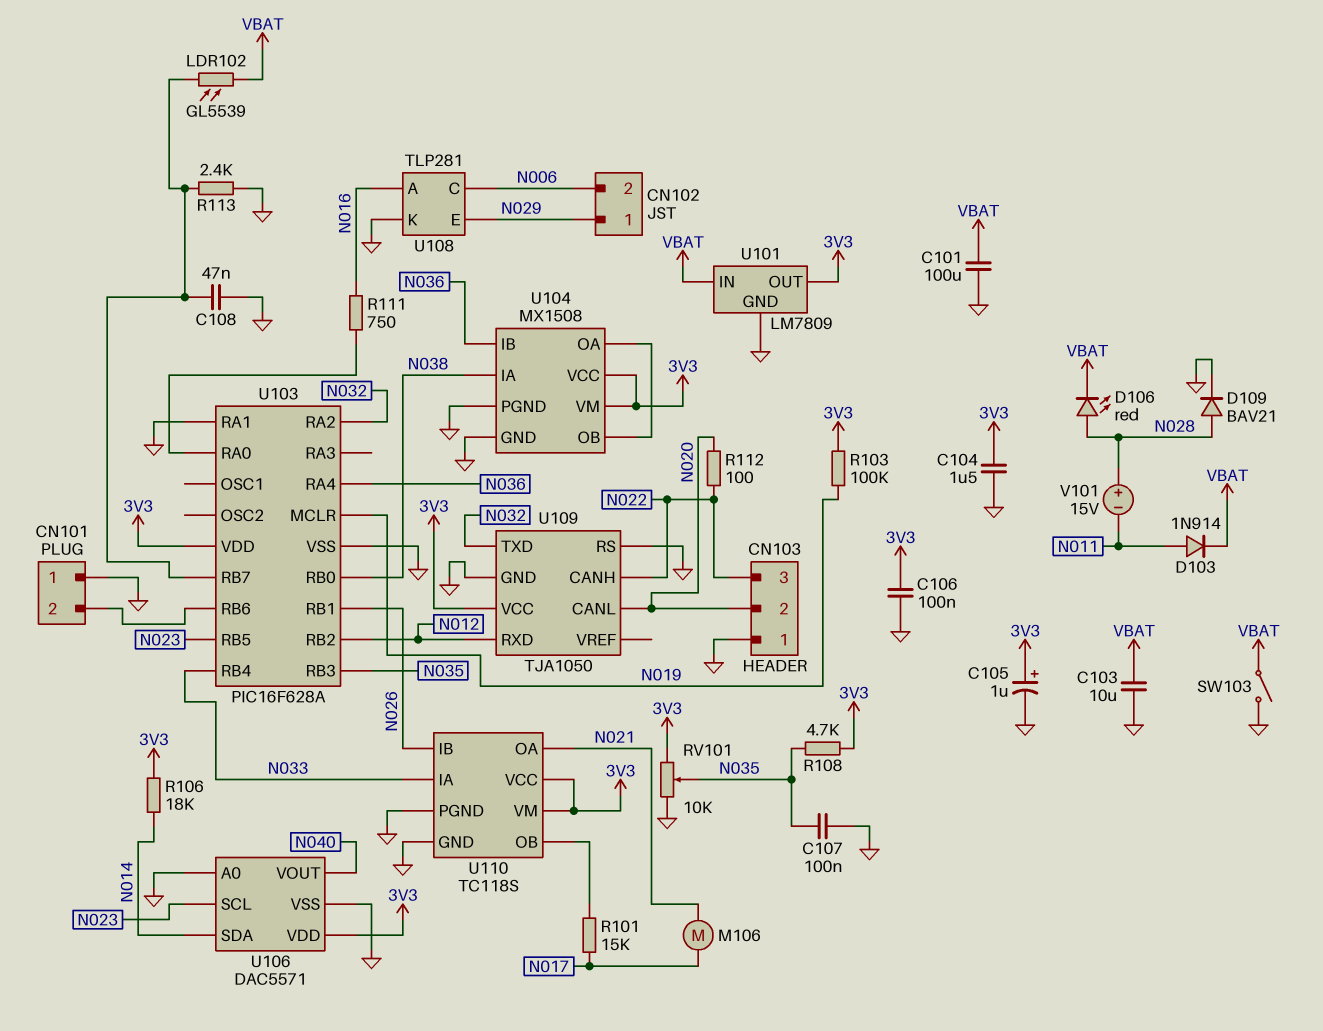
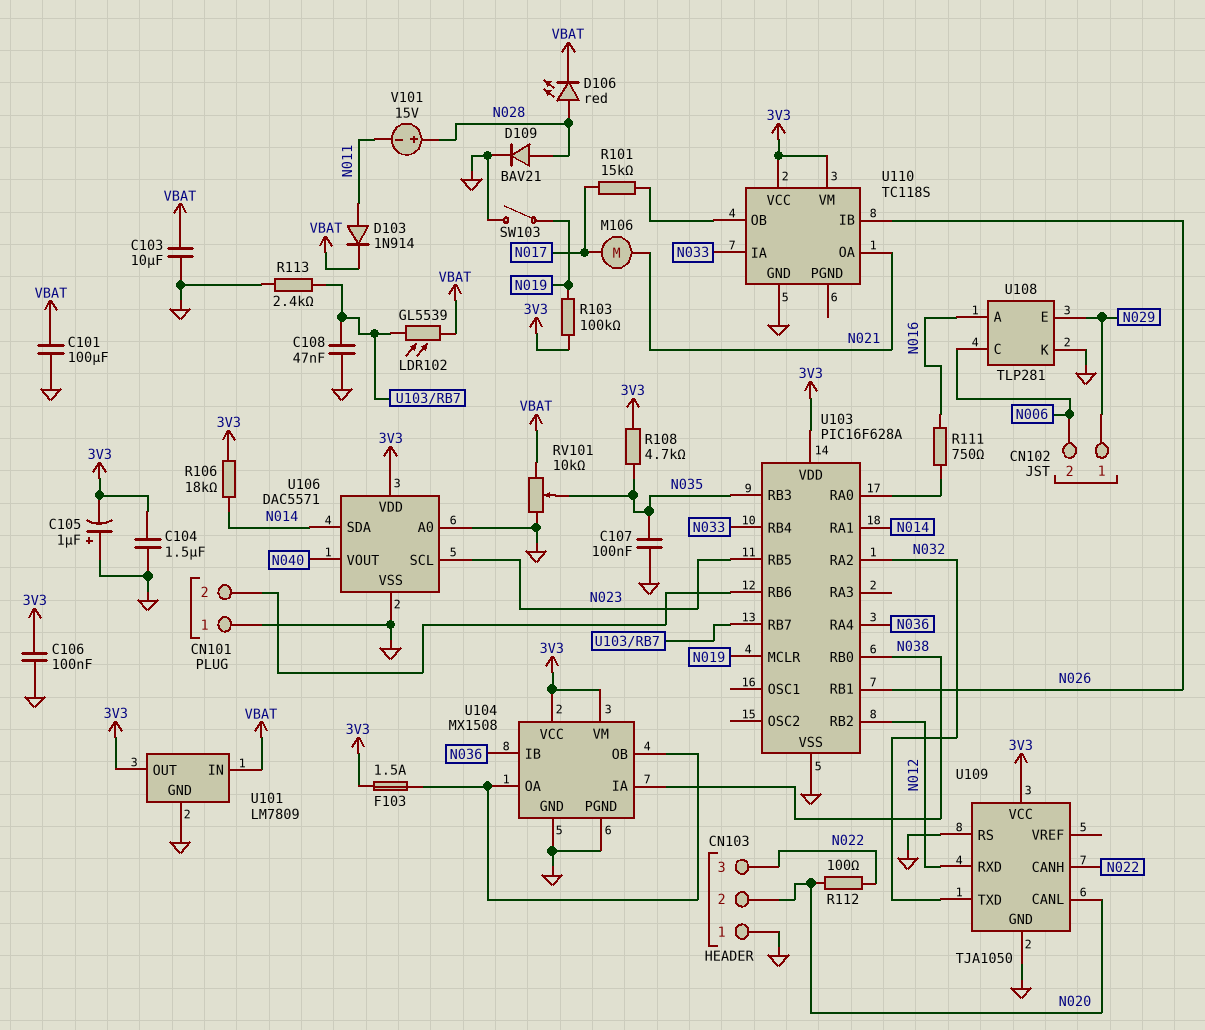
C105: 1uF (plus 3V3, minus GND) -> 1uF (plus GND, minus 3V3)
F103: none -> 1.5A (3V3, U104/OA)
RV101: 10k (3V3, GND, wiper N035) -> 10k (GND, VBAT, wiper N035)
SW103: switch (GND, VBAT) -> switch (GND, N019)
U103 pin RA1: GND -> N014
U110 pin PGND: GND -> none

